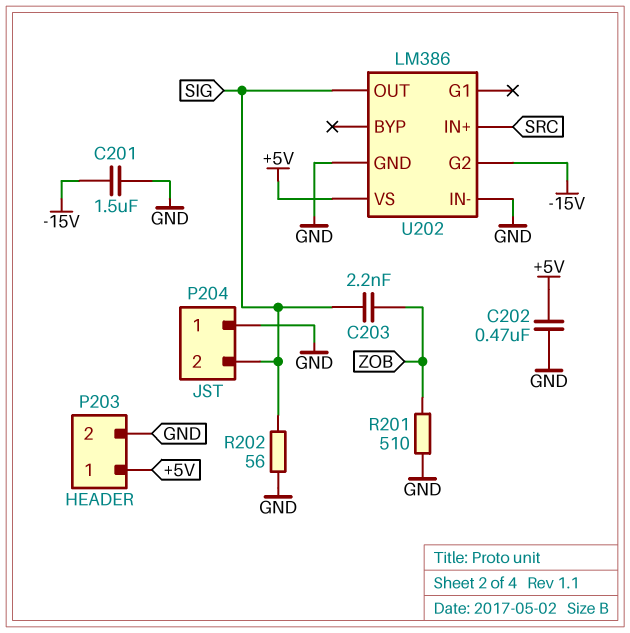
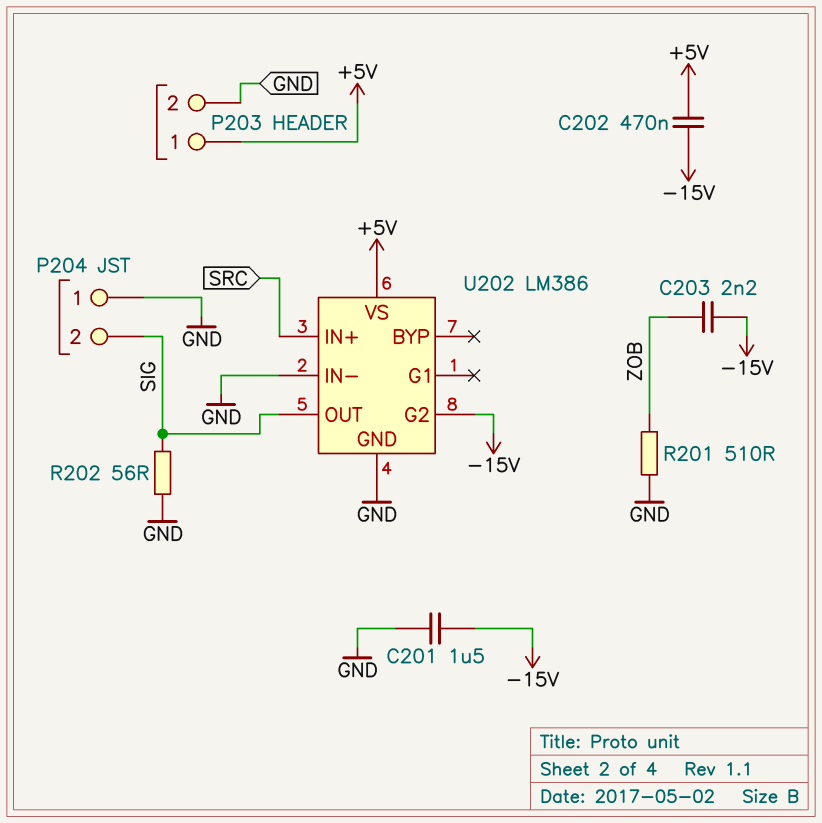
C202: 470nF (+5V, GND) -> 470nF (+5V, -15V)
C203: 2.2nF (SIG, ZOB) -> 2.2nF (-15V, ZOB)

